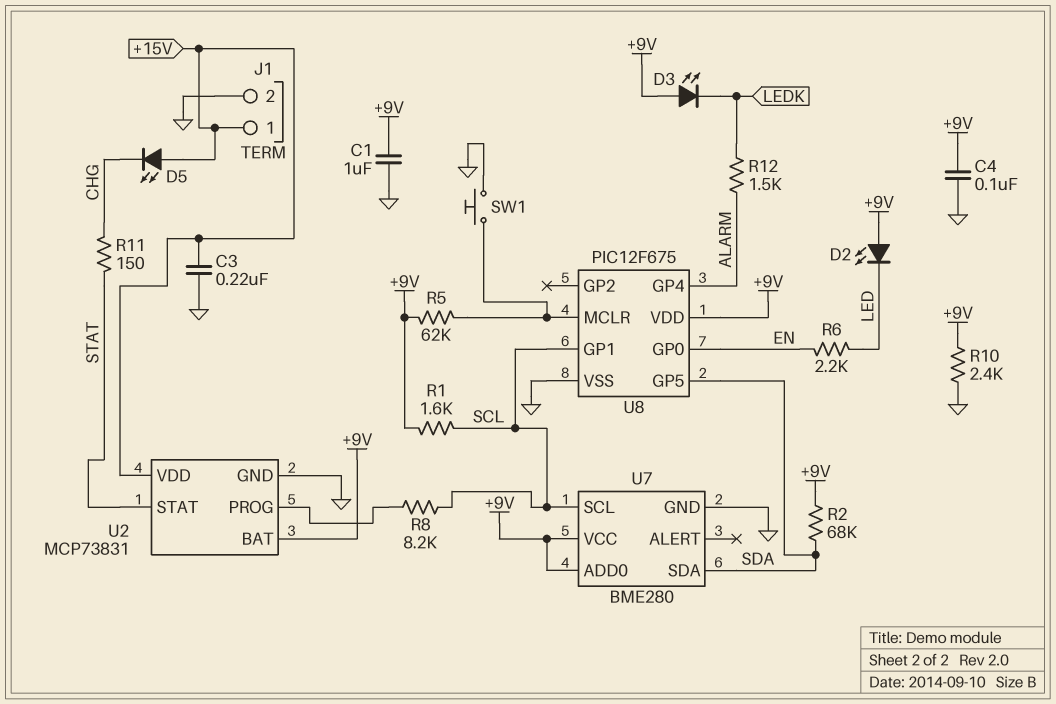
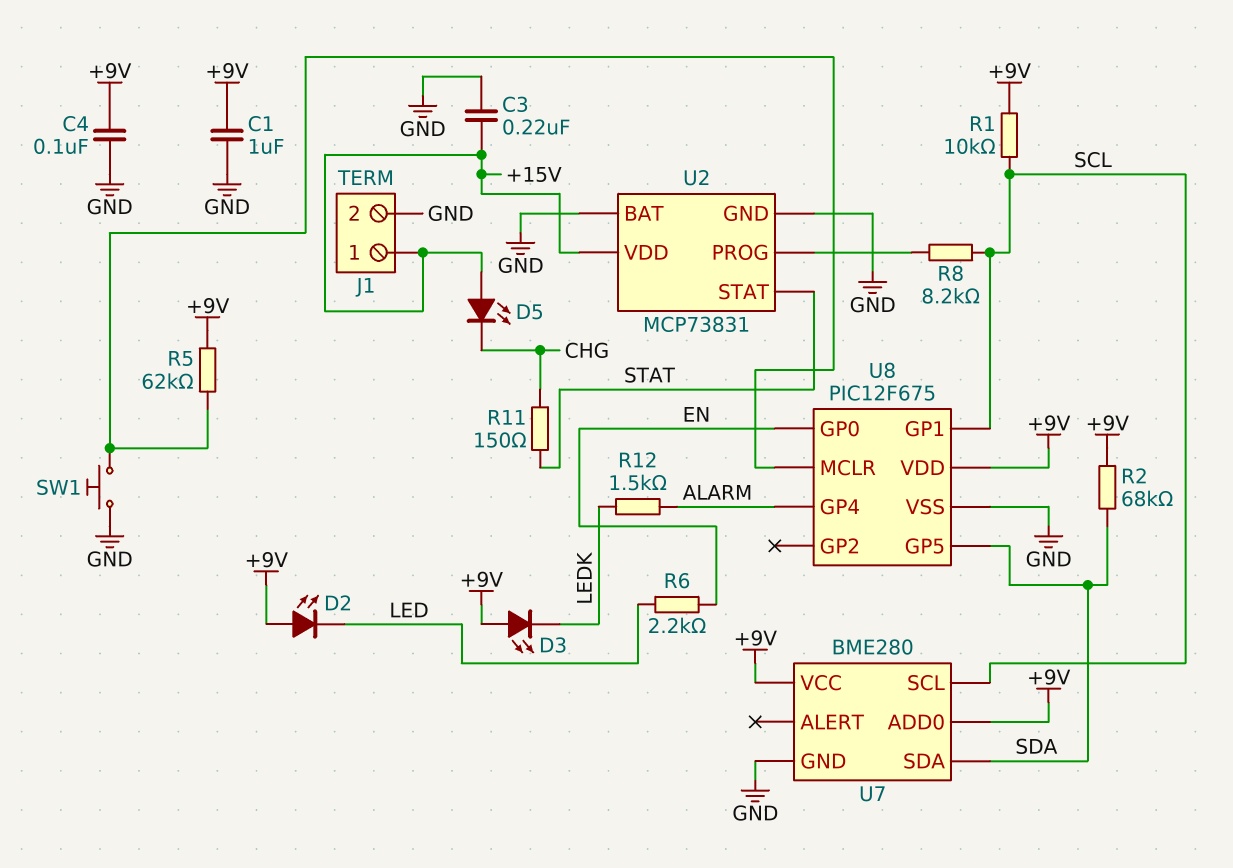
R1: 1.6k (+9V, SCL) -> 10k (+9V, SCL)
R10: 2.4k (+9V, GND) -> none
U2 pin BAT: +9V -> GND

